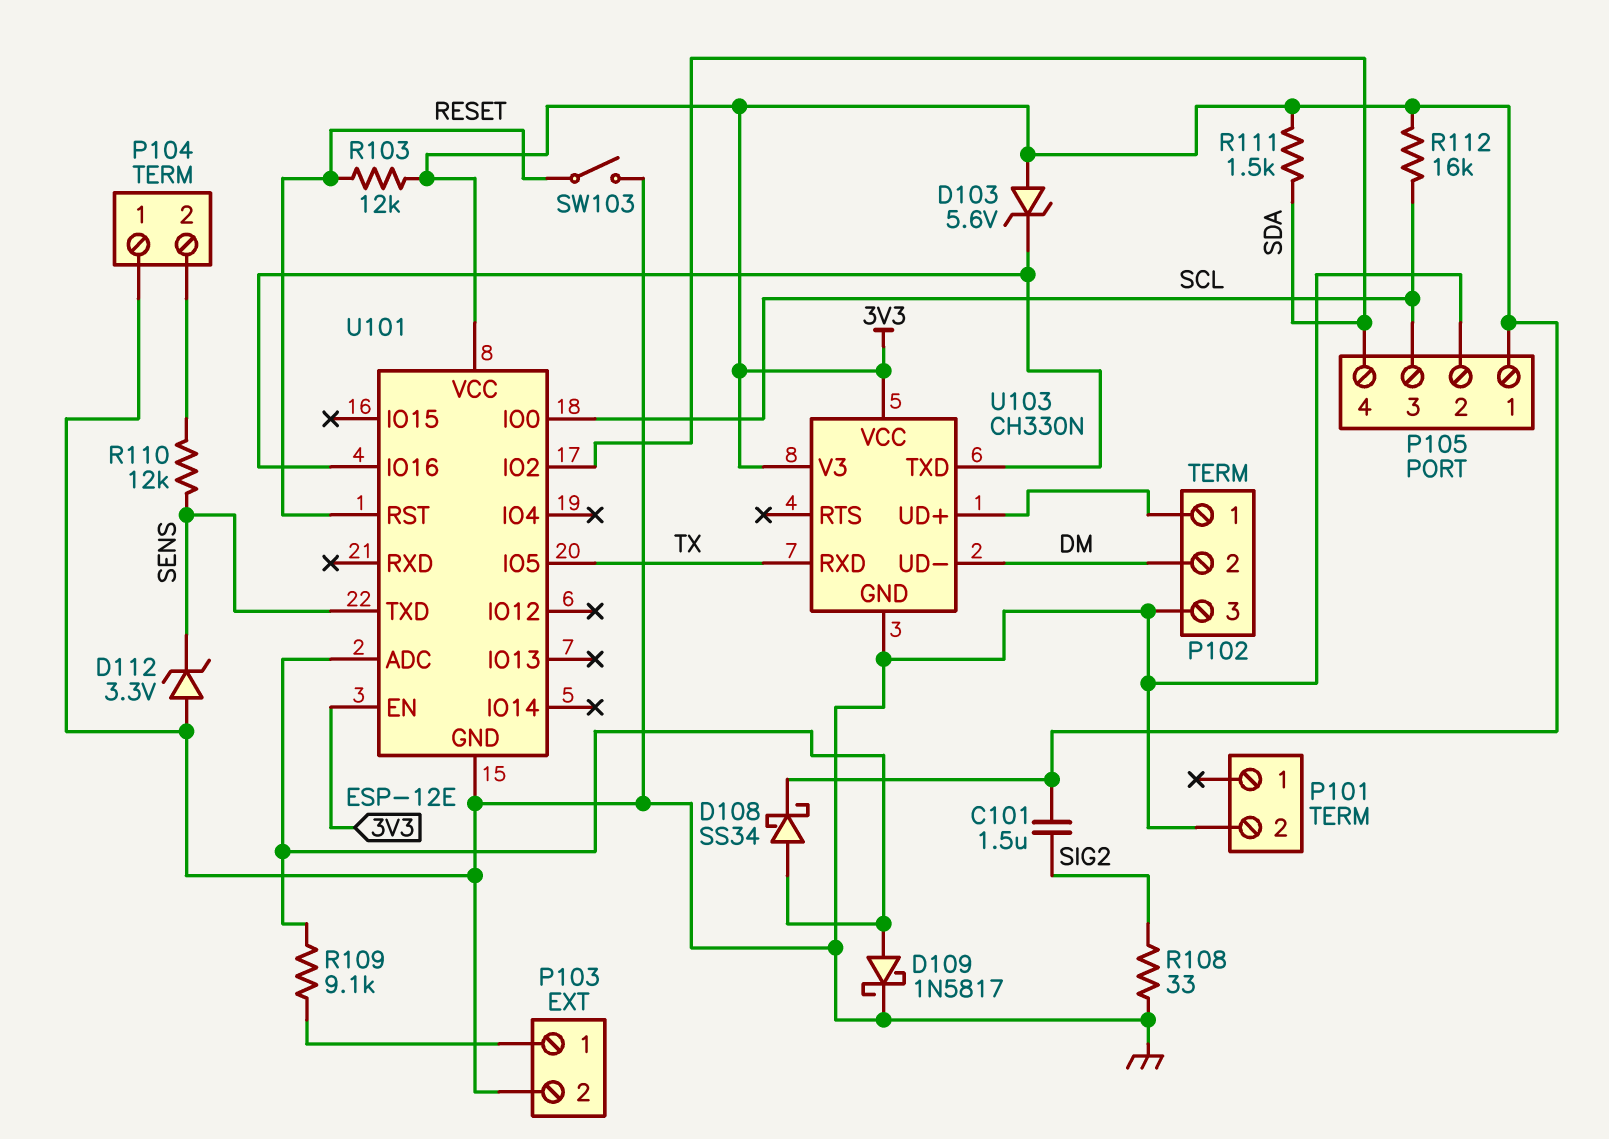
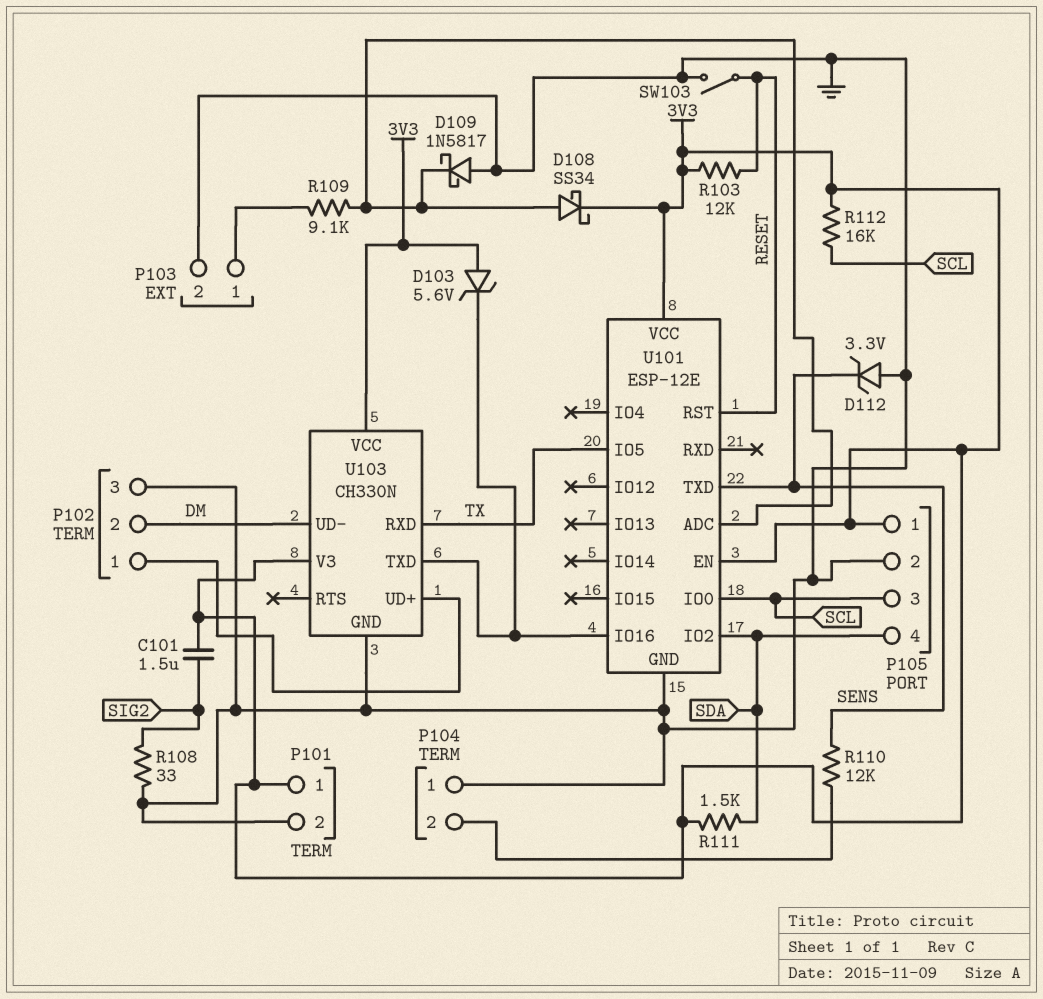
D109: schottky 1N5817 (A U101/ADC, K GND) -> schottky 1N5817 (A GND, K U101/ADC)
P101 pin 1: none -> 3V3

